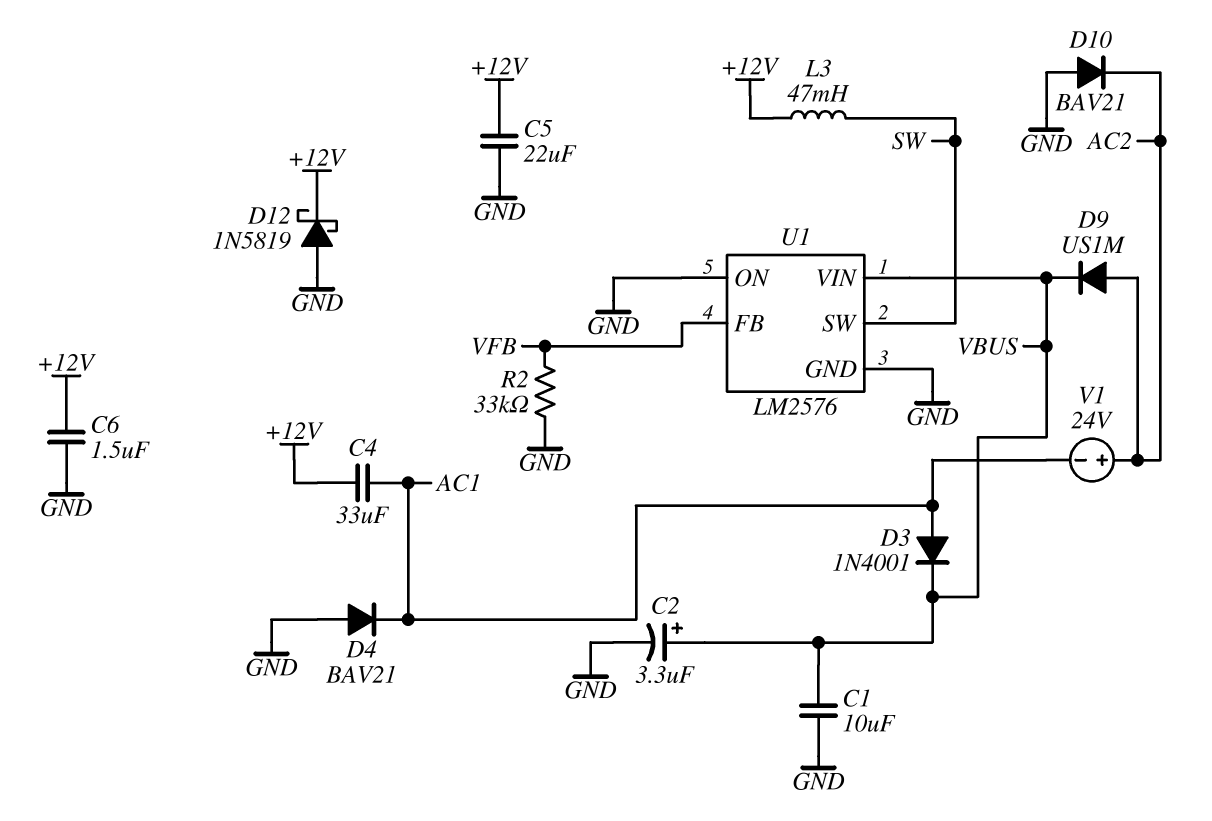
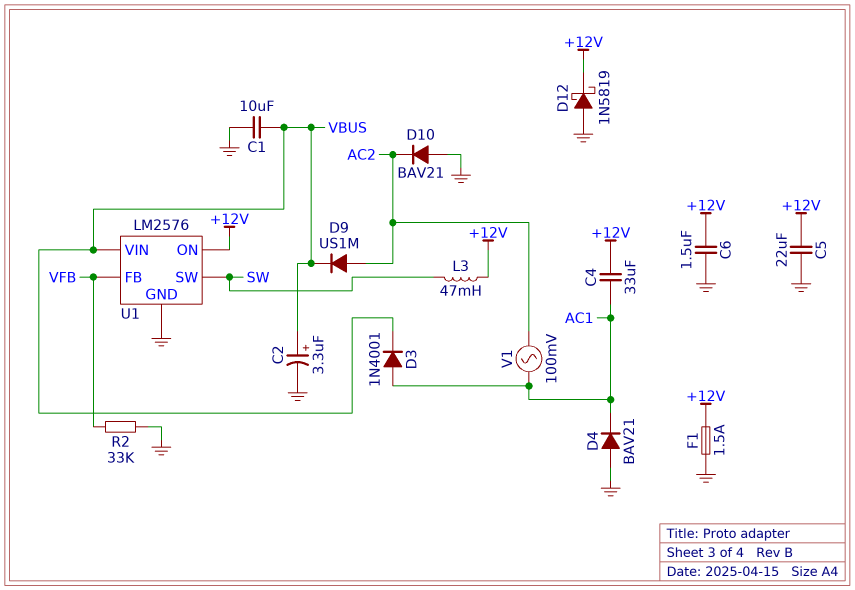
F1: none -> 1.5A (+12V, GND)
U1 pin ON: GND -> +12V
V1: 24V (plus AC2, minus AC1) -> AC 100mV (AC1, AC2)

